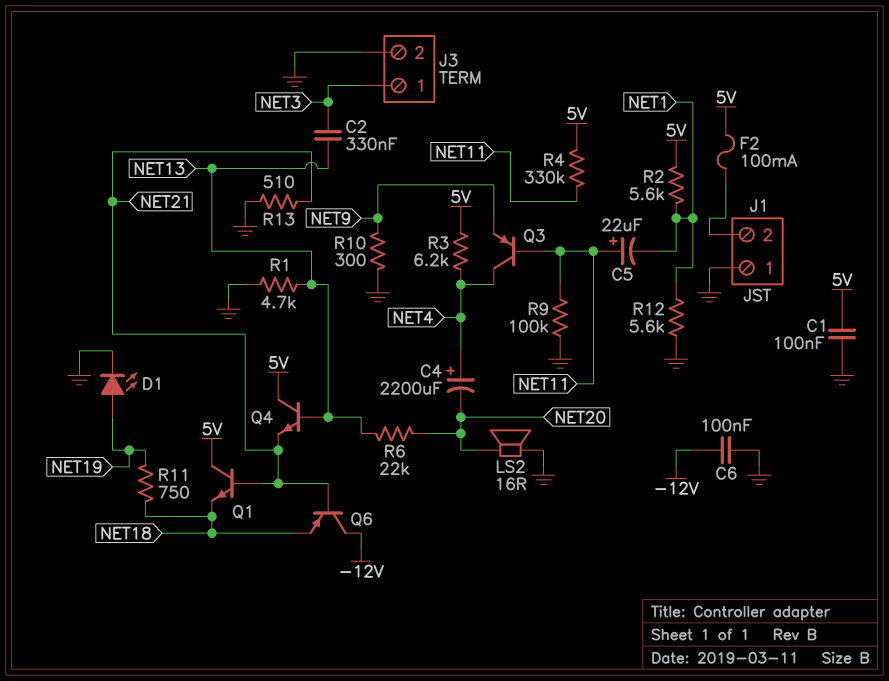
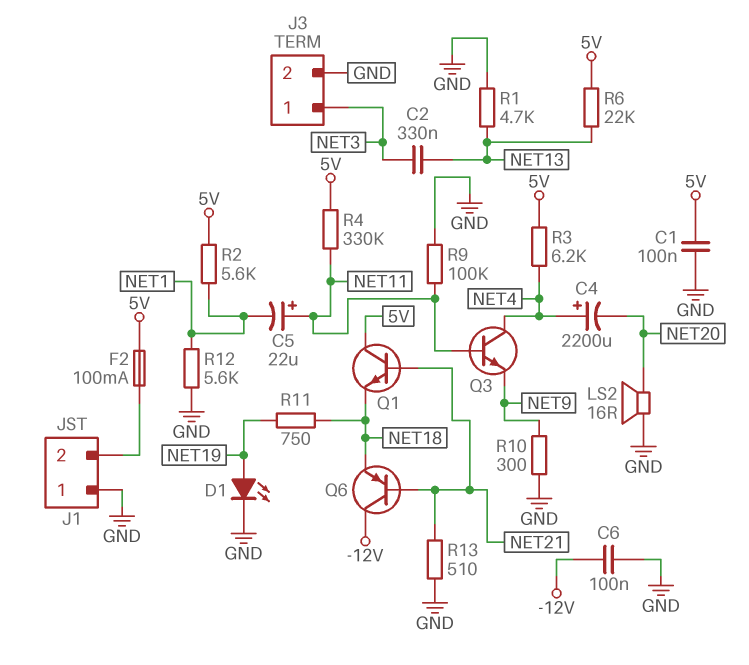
Q3: PNP (B NET11, C NET4, E NET9) -> NPN (B NET11, C NET4, E NET9)
Q4: NPN (B NET13, C 5V, E NET21) -> none
R6: 22k (NET13, NET20) -> 22k (5V, NET13)

